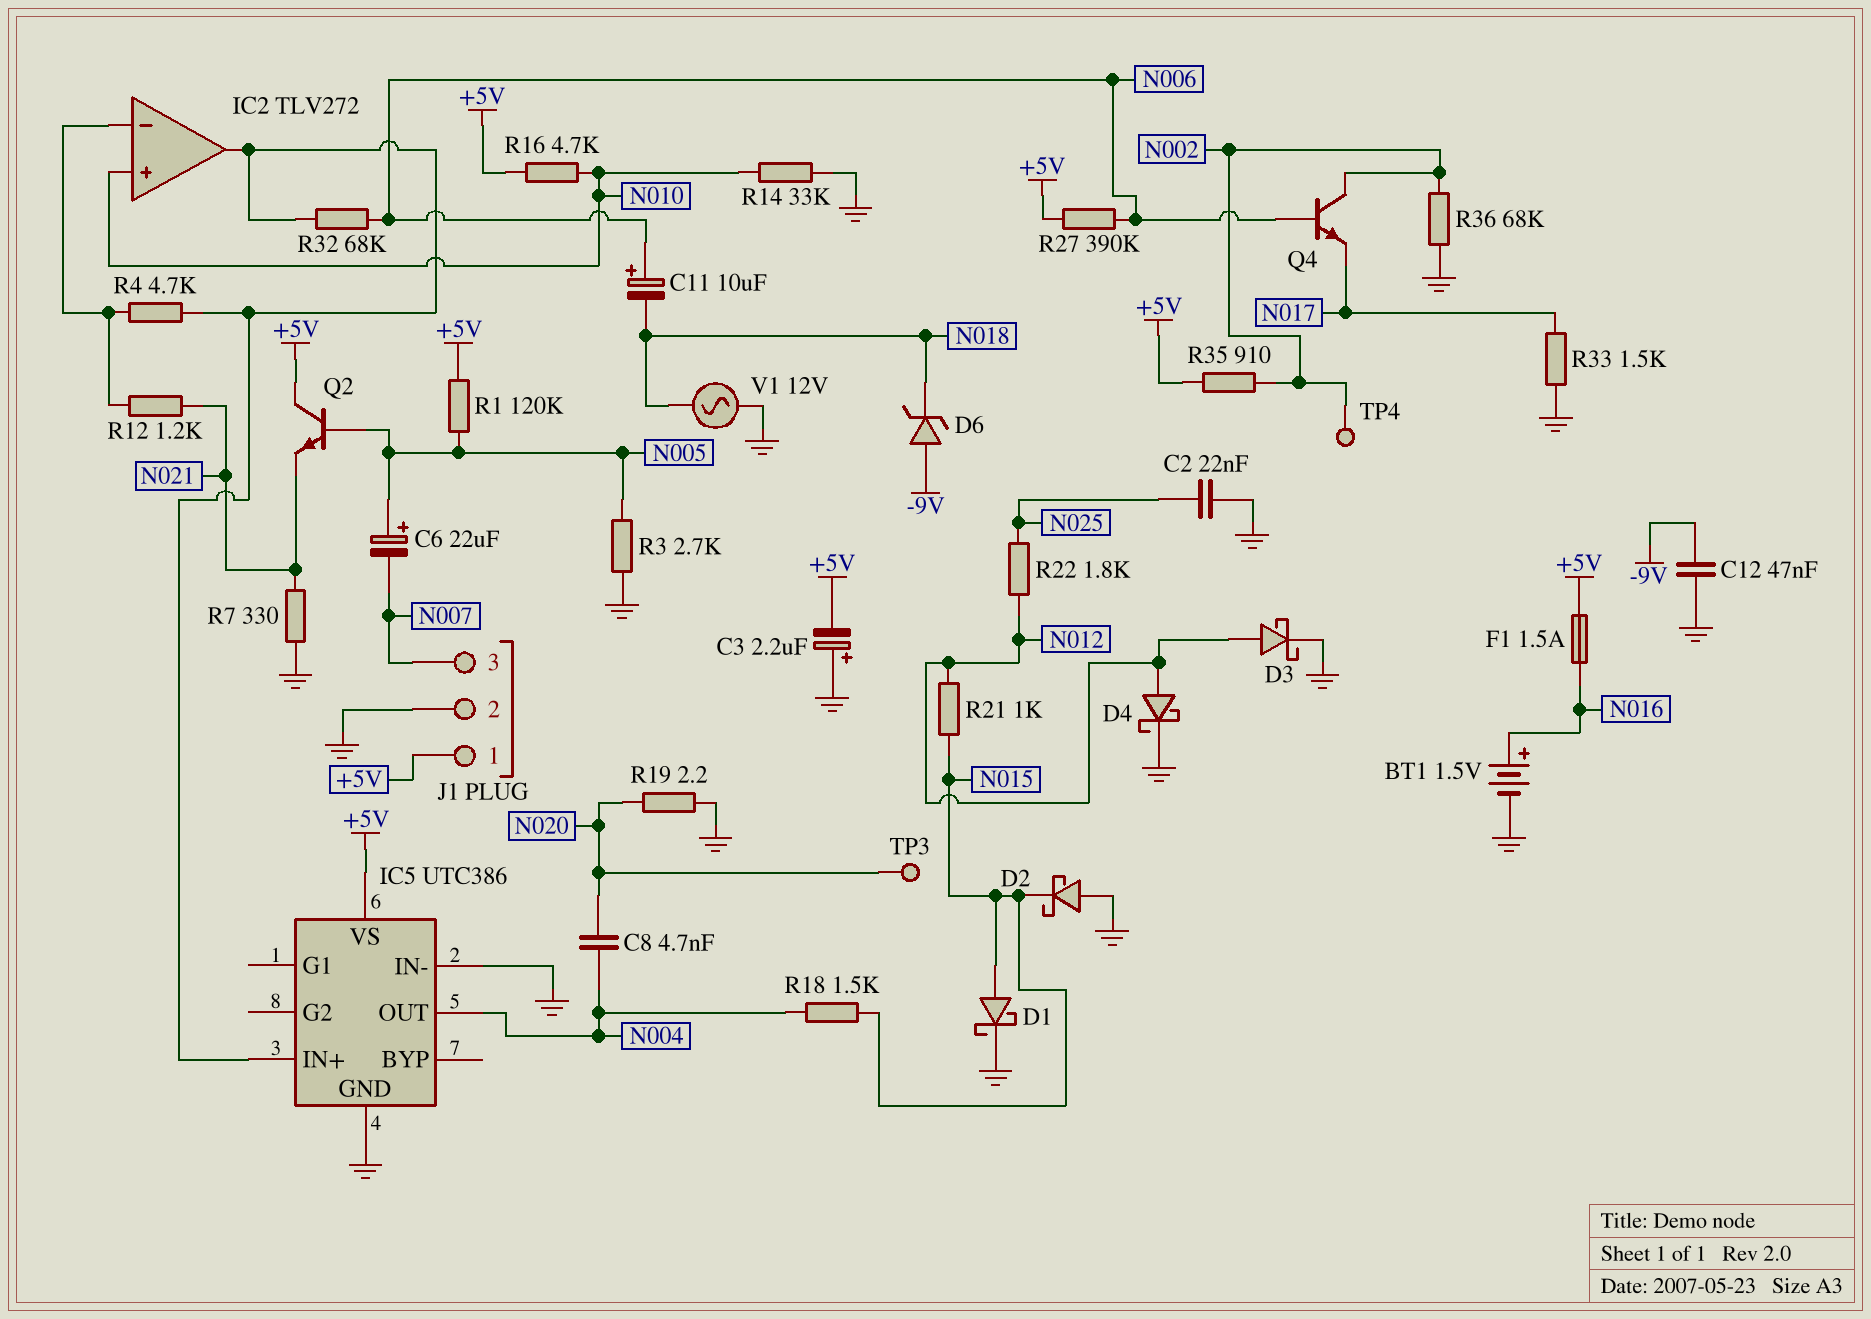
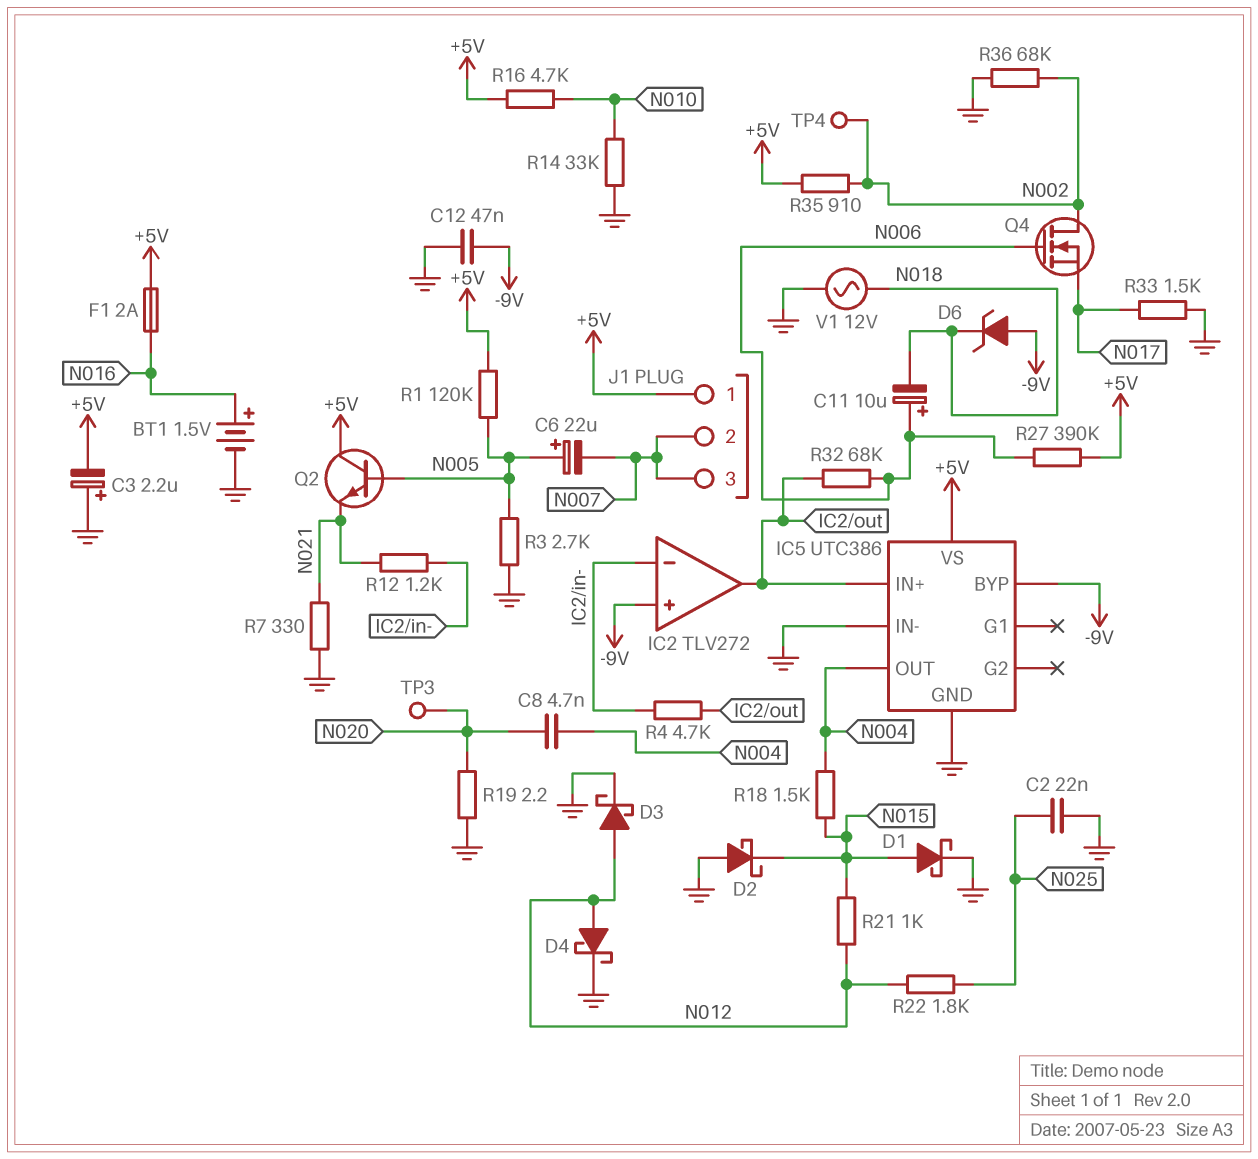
F1: 1.5A (+5V, N016) -> 2A (+5V, N016)
IC2 pin in+: N010 -> -9V
IC5 pin BYP: none -> -9V
J1 pin 2: GND -> N007
Q4: NPN (B N006, C N002, E N017) -> NMOS (G N006, D N002, S N017)

